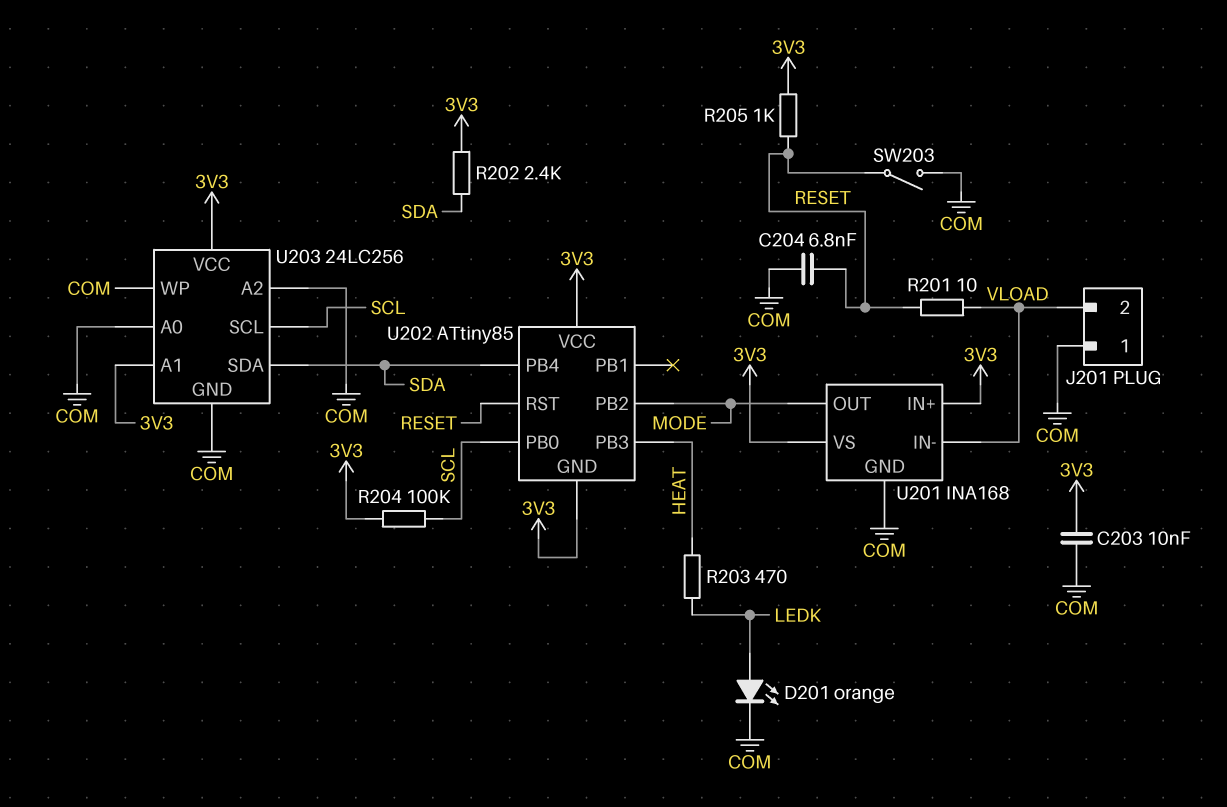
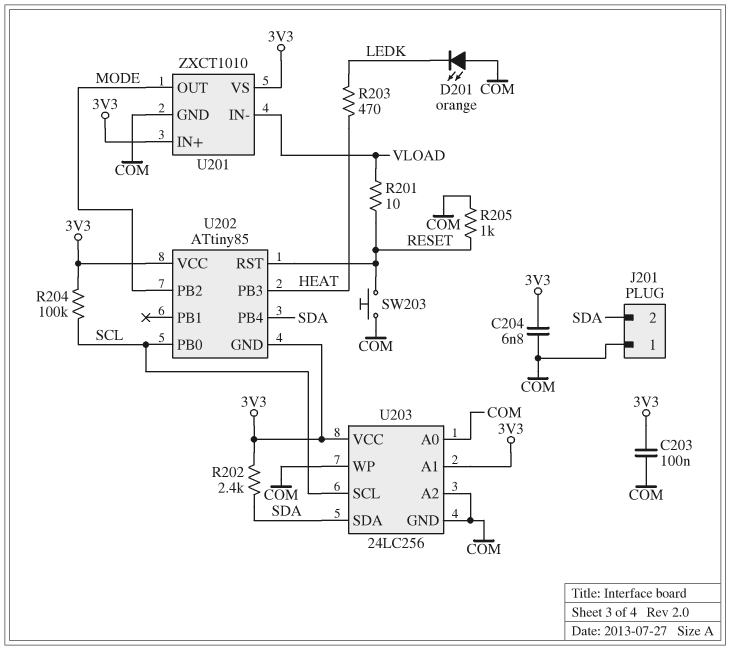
C203: 10nF (3V3, COM) -> 100nF (3V3, COM)
C204: 6.8nF (COM, RESET) -> 6.8nF (3V3, COM)
D201: LED orange (A LEDK, K COM) -> LED orange (A COM, K LEDK)
J201 pin 2: VLOAD -> SDA
R205: 1k (3V3, RESET) -> 1k (COM, RESET)
SW203: switch (COM, RESET) -> button (COM, RESET)
U201: INA168 -> ZXCT1010

